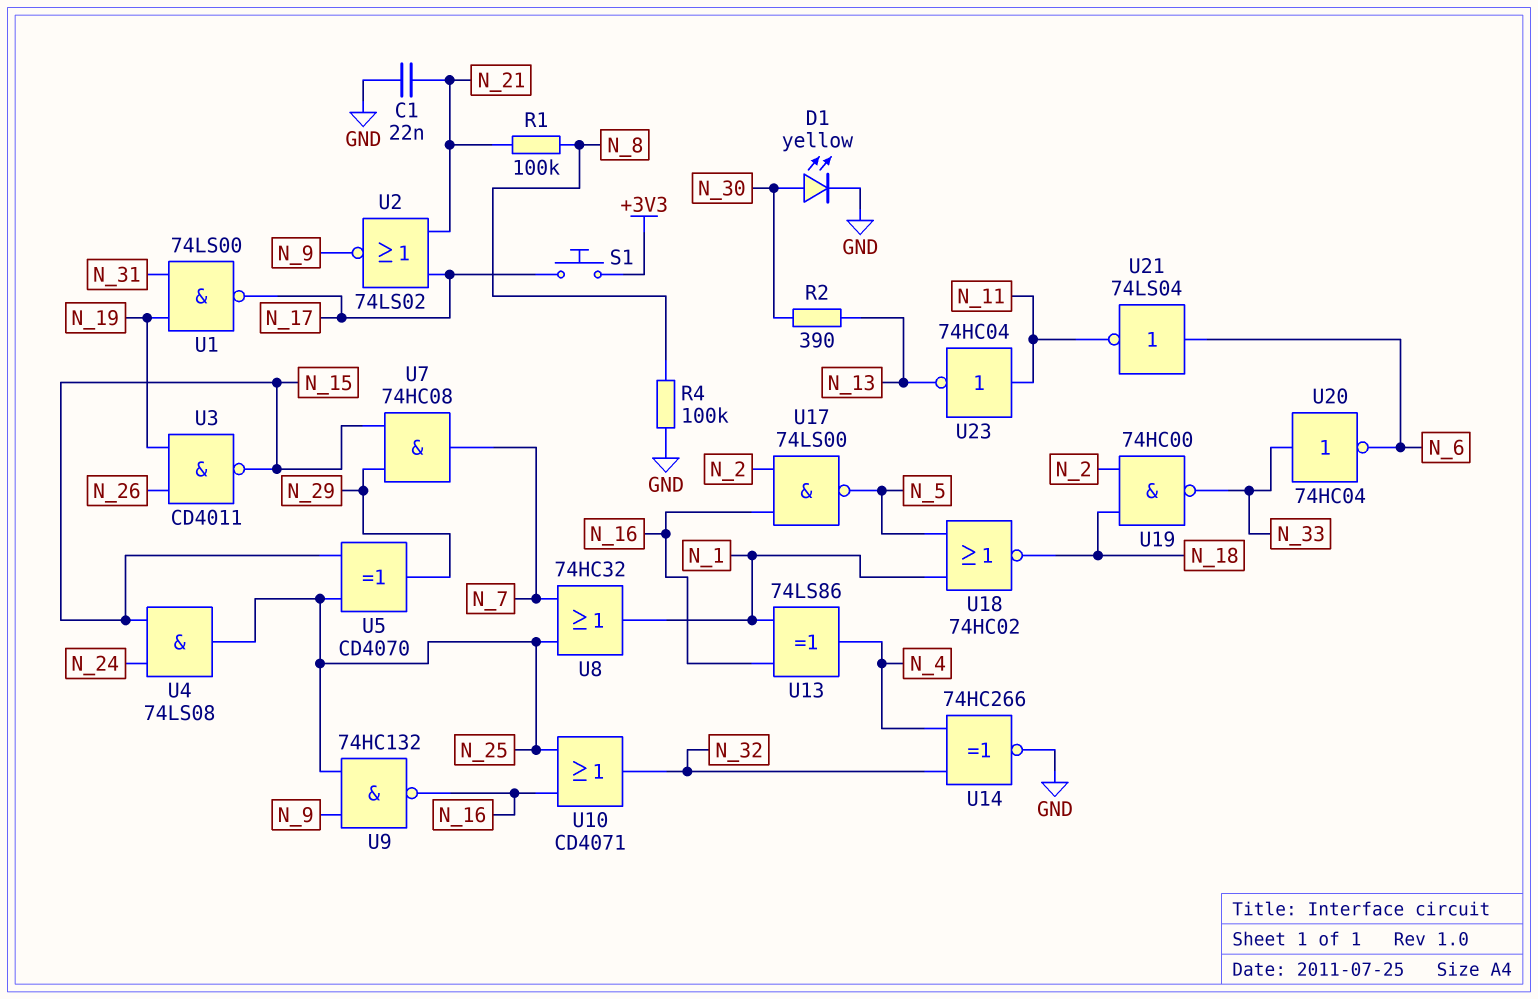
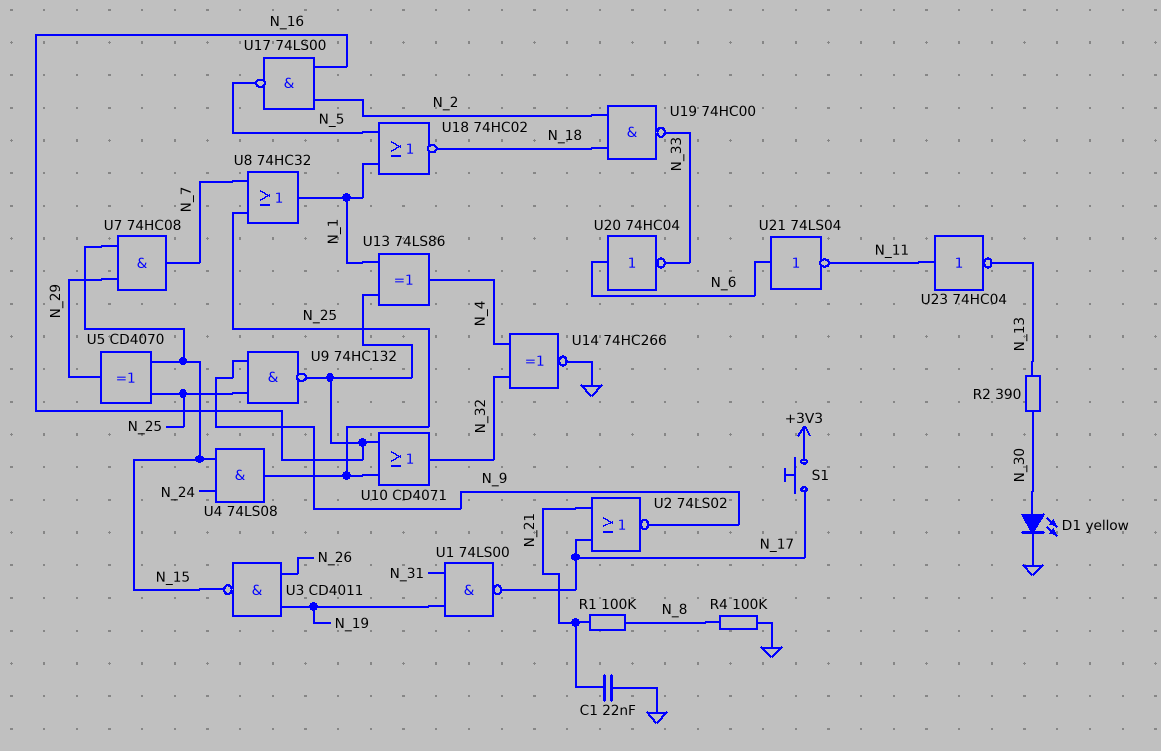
U20: NOT 74HC04 (in N_33, out N_6) -> NOT 74HC04 (in N_6, out N_33)

